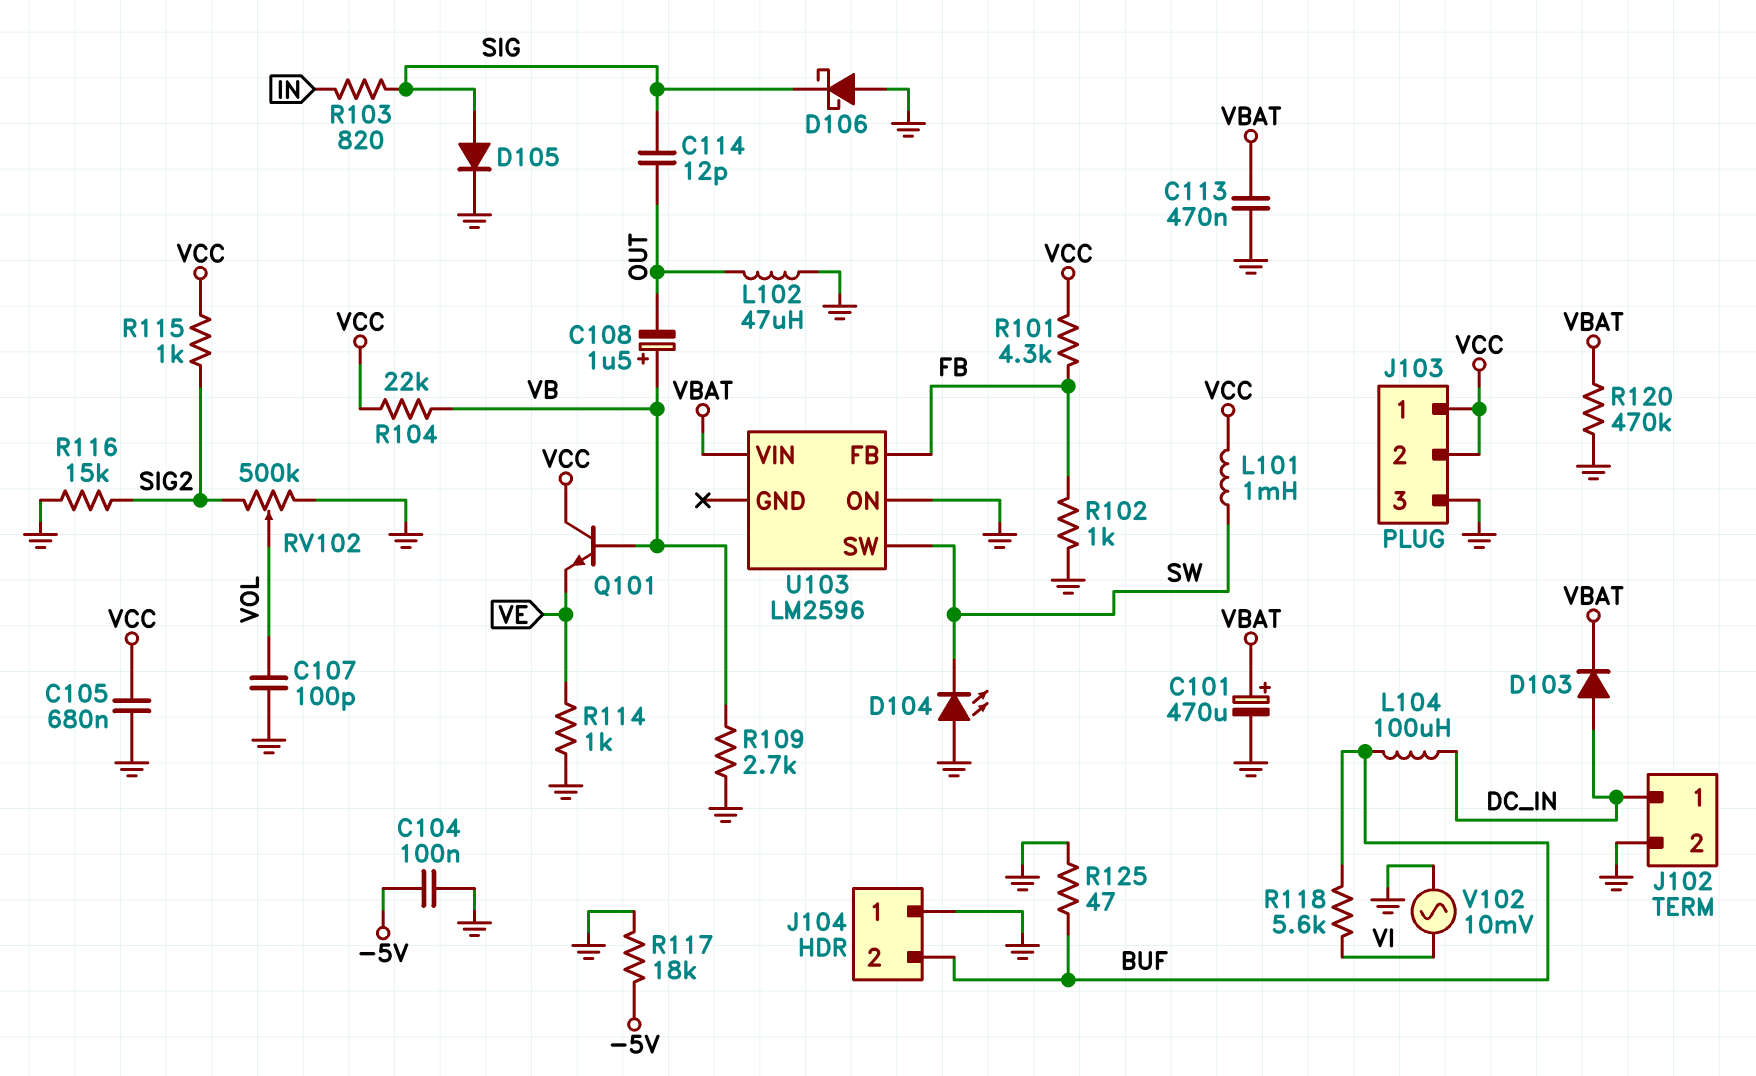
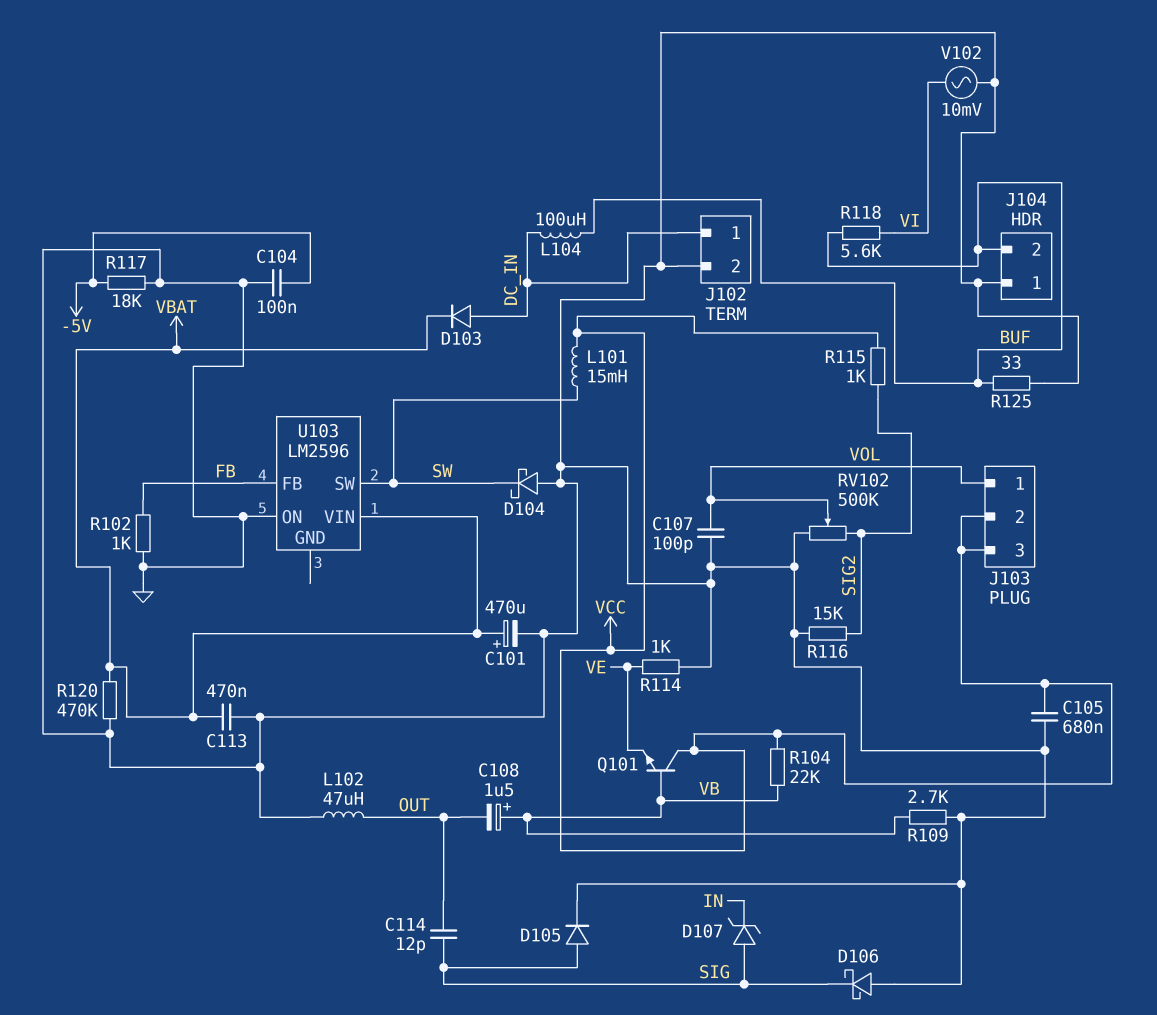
D104: LED (A GND, K SW) -> schottky (A GND, K SW)
D107: none -> zener (A SIG, K IN)
J103 pin 1: VCC -> VOL
J103 pin 3: GND -> VCC
L101: 1mH (SW, VCC) -> 15mH (SW, VCC)
R101: 4.3k (FB, VCC) -> none
R103: 820 (IN, SIG) -> none
R125: 47 (BUF, GND) -> 33 (BUF, GND)

